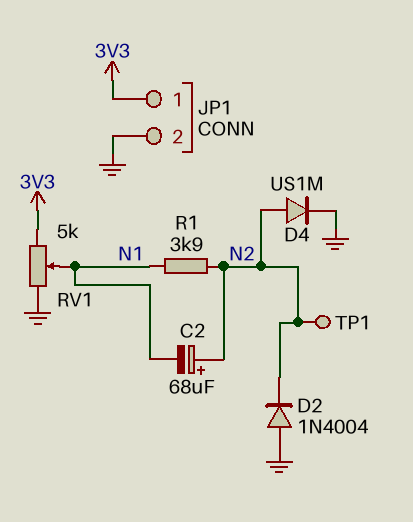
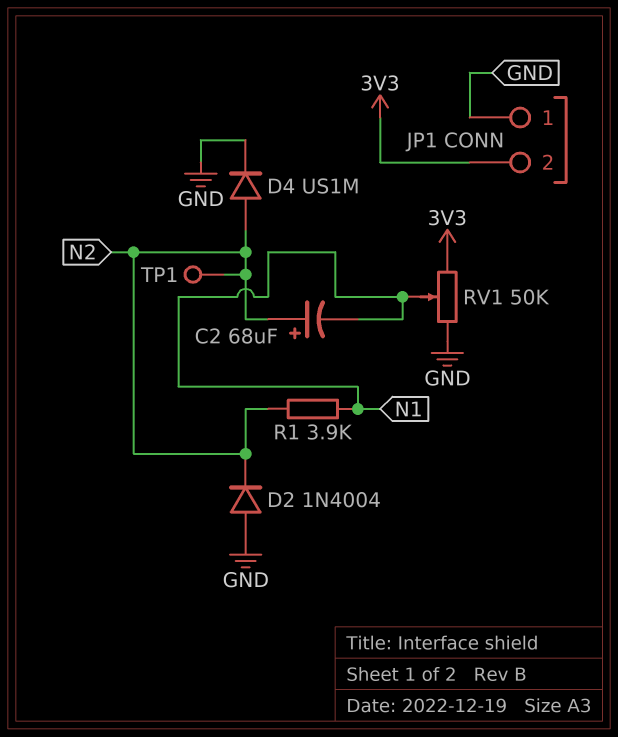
JP1 pin 1: 3V3 -> GND
JP1 pin 2: GND -> 3V3
RV1: 5k (3V3, GND, wiper N1) -> 50k (3V3, GND, wiper N1)

